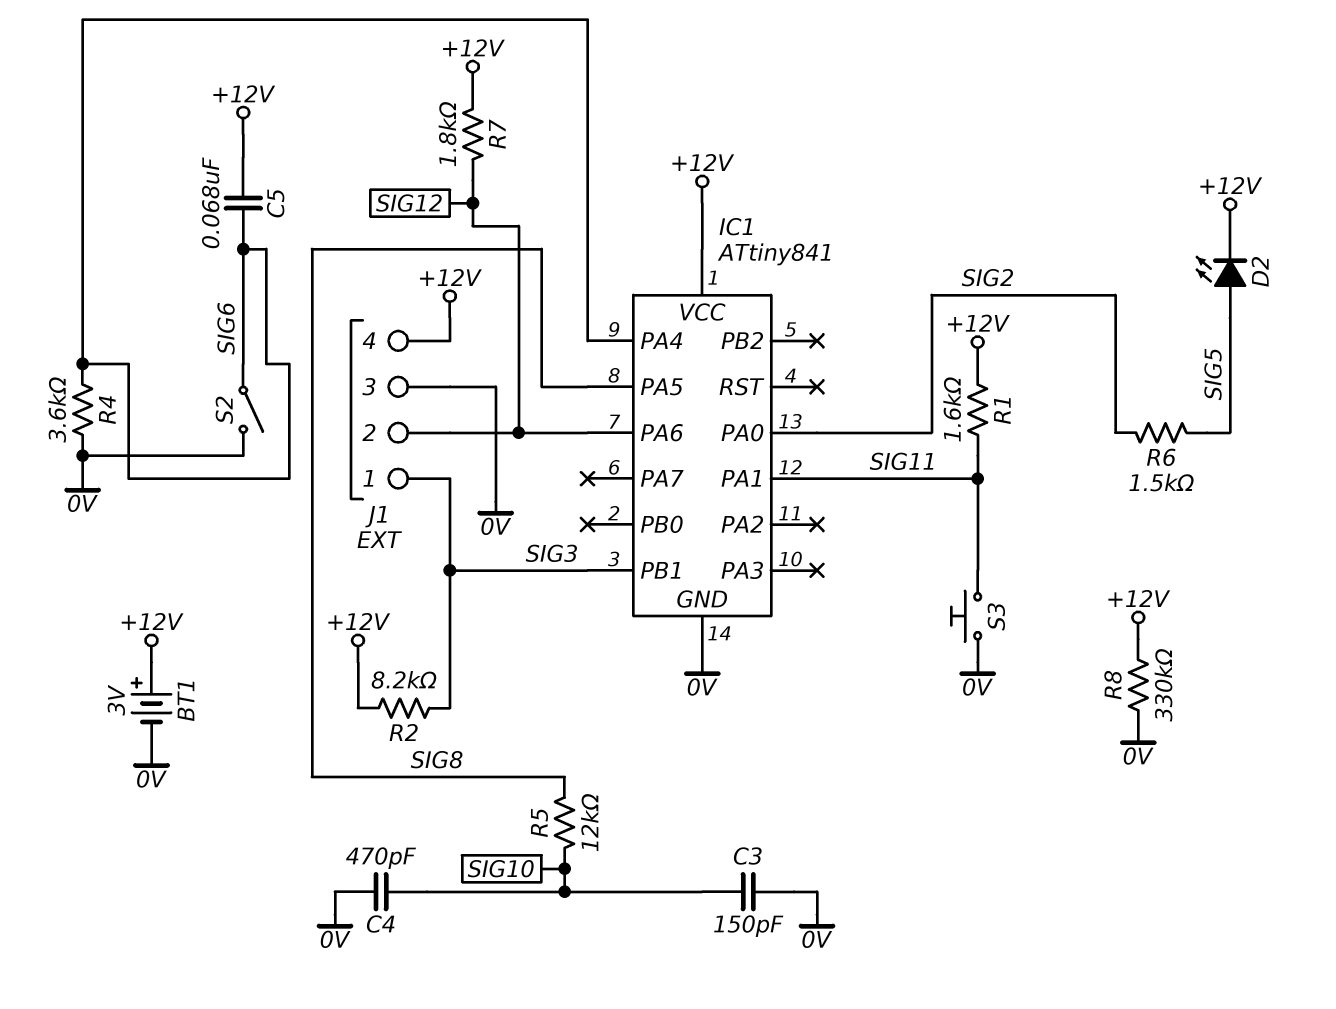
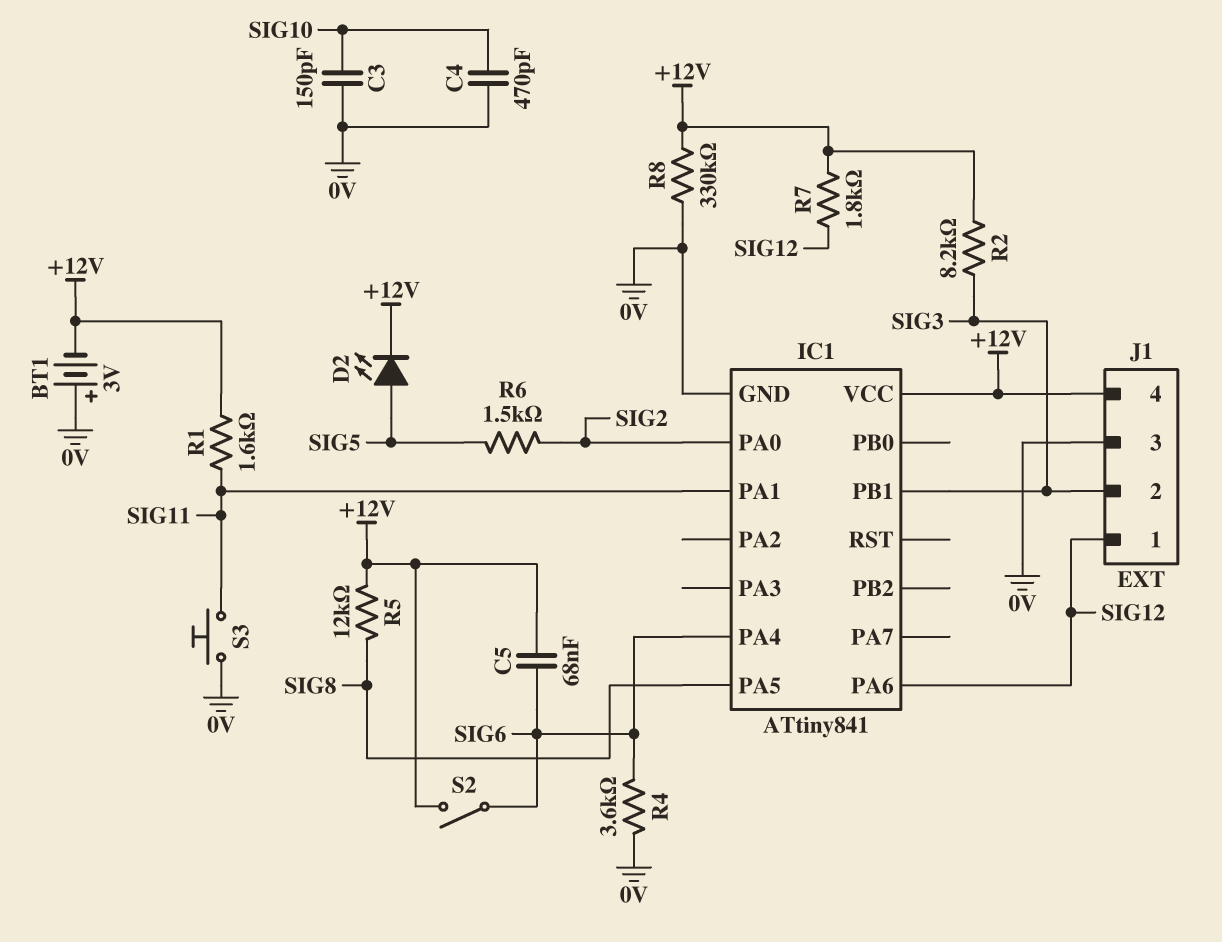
BT1: 3V (plus +12V, minus 0V) -> 3V (plus 0V, minus +12V)
J1 pin 1: SIG3 -> SIG12
J1 pin 2: SIG12 -> SIG3
R5: 12k (SIG8, SIG10) -> 12k (+12V, SIG8)
S2: switch (0V, SIG6) -> switch (+12V, SIG6)

